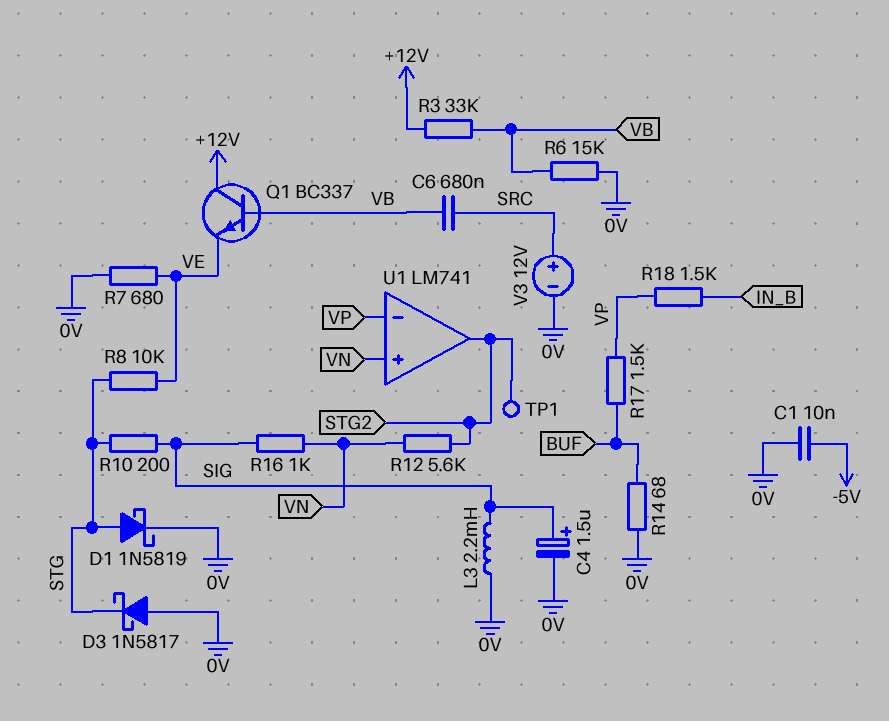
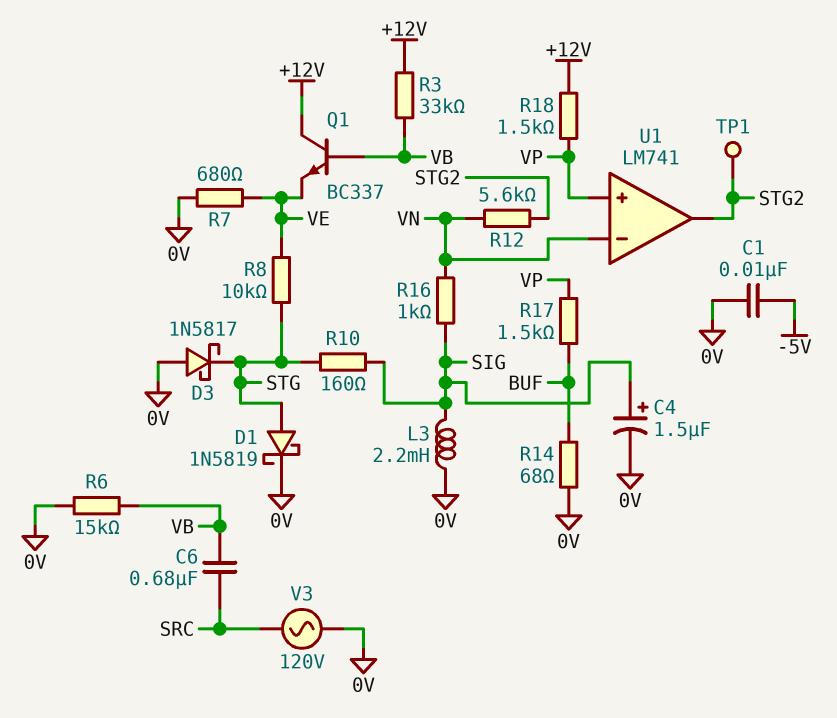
R10: 200 (SIG, STG) -> 160 (SIG, STG)
R18: 1.5k (IN_B, VP) -> 1.5k (+12V, VP)
U1 pin in+: VN -> VP
U1 pin in-: VP -> VN
V3: 12V (plus SRC, minus 0V) -> AC 120V (0V, SRC)

